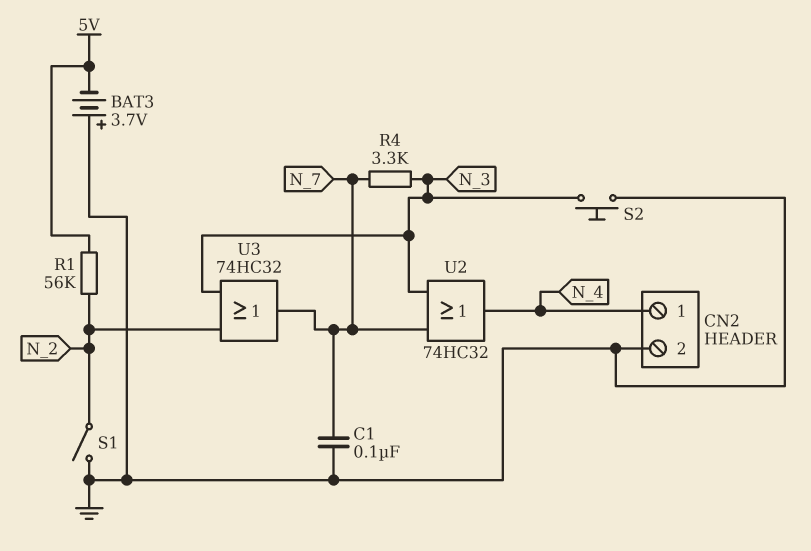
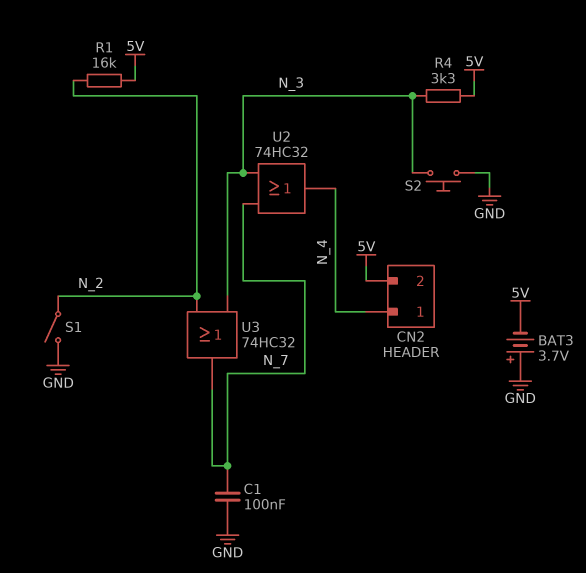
CN2 pin 2: GND -> 5V
R1: 56k (5V, N_2) -> 16k (5V, N_2)
R4: 3.3k (N_3, N_7) -> 3.3k (5V, N_3)

